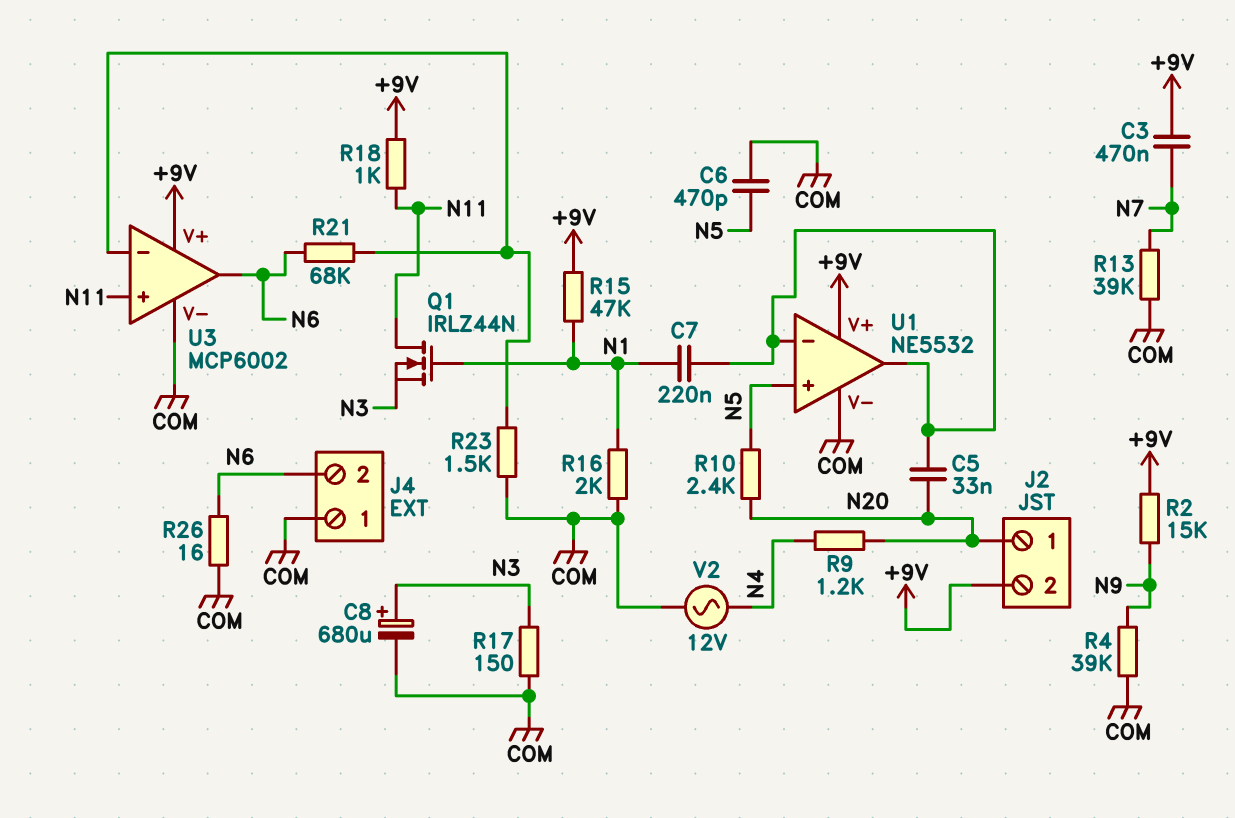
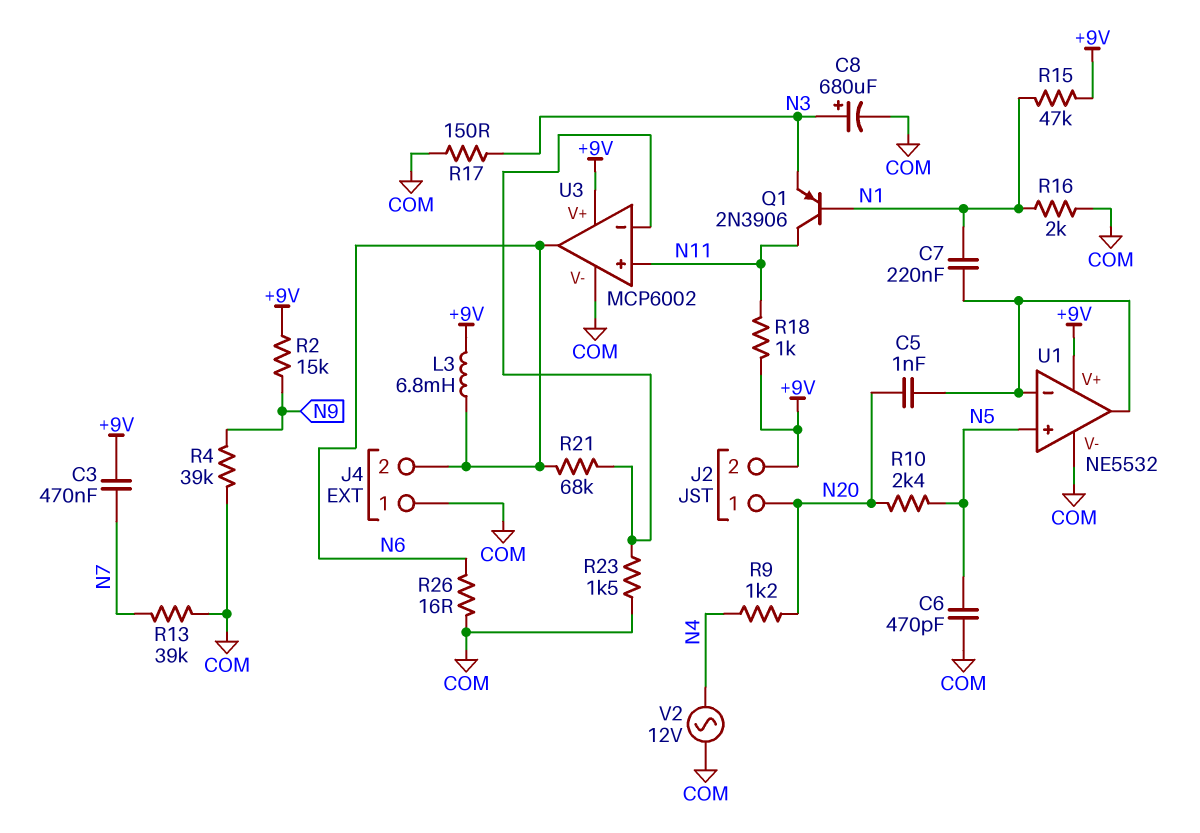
C5: 33nF (N20, U1/in-) -> 1nF (N20, U1/in-)
L3: none -> 6.8mH (+9V, N6)
Q1: NMOS IRLZ44N (G N1, D N11, S N3) -> PNP 2N3906 (B N1, C N11, E N3)

